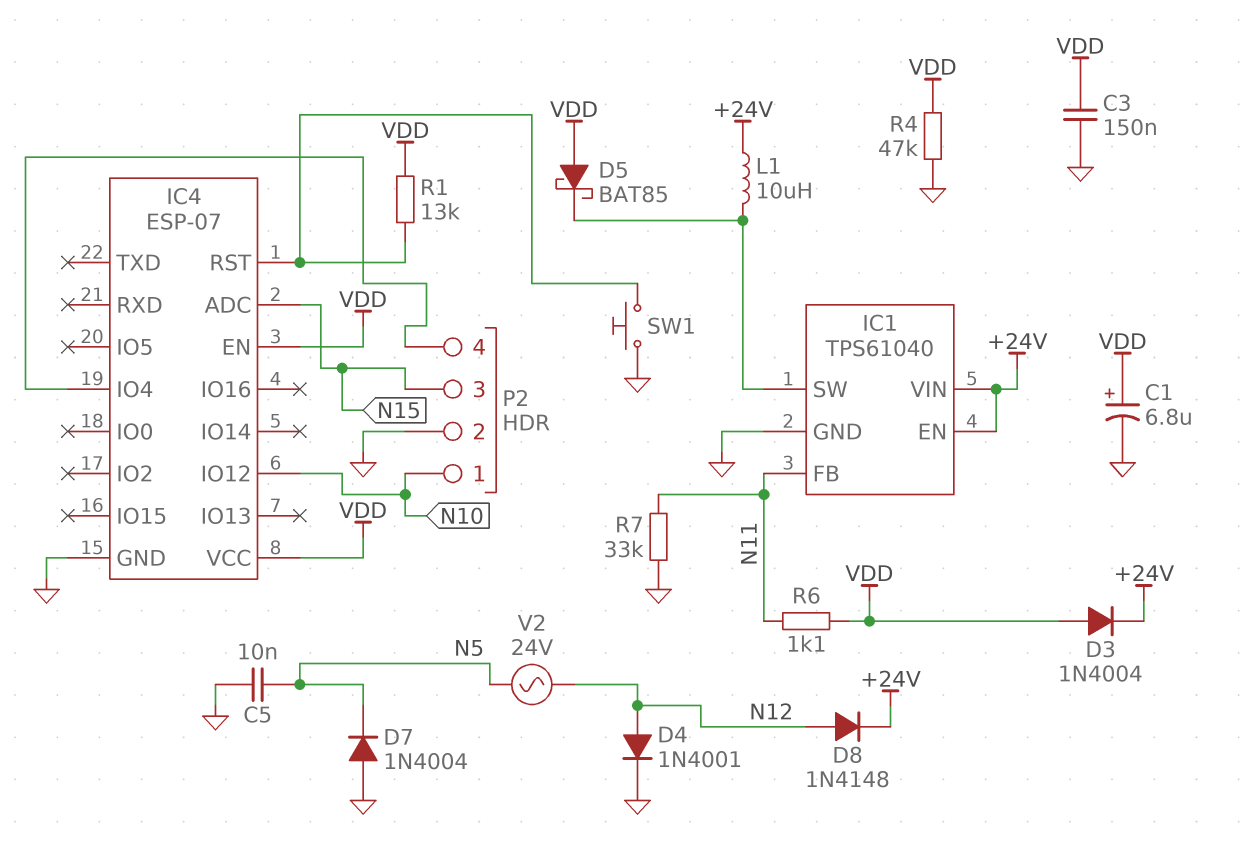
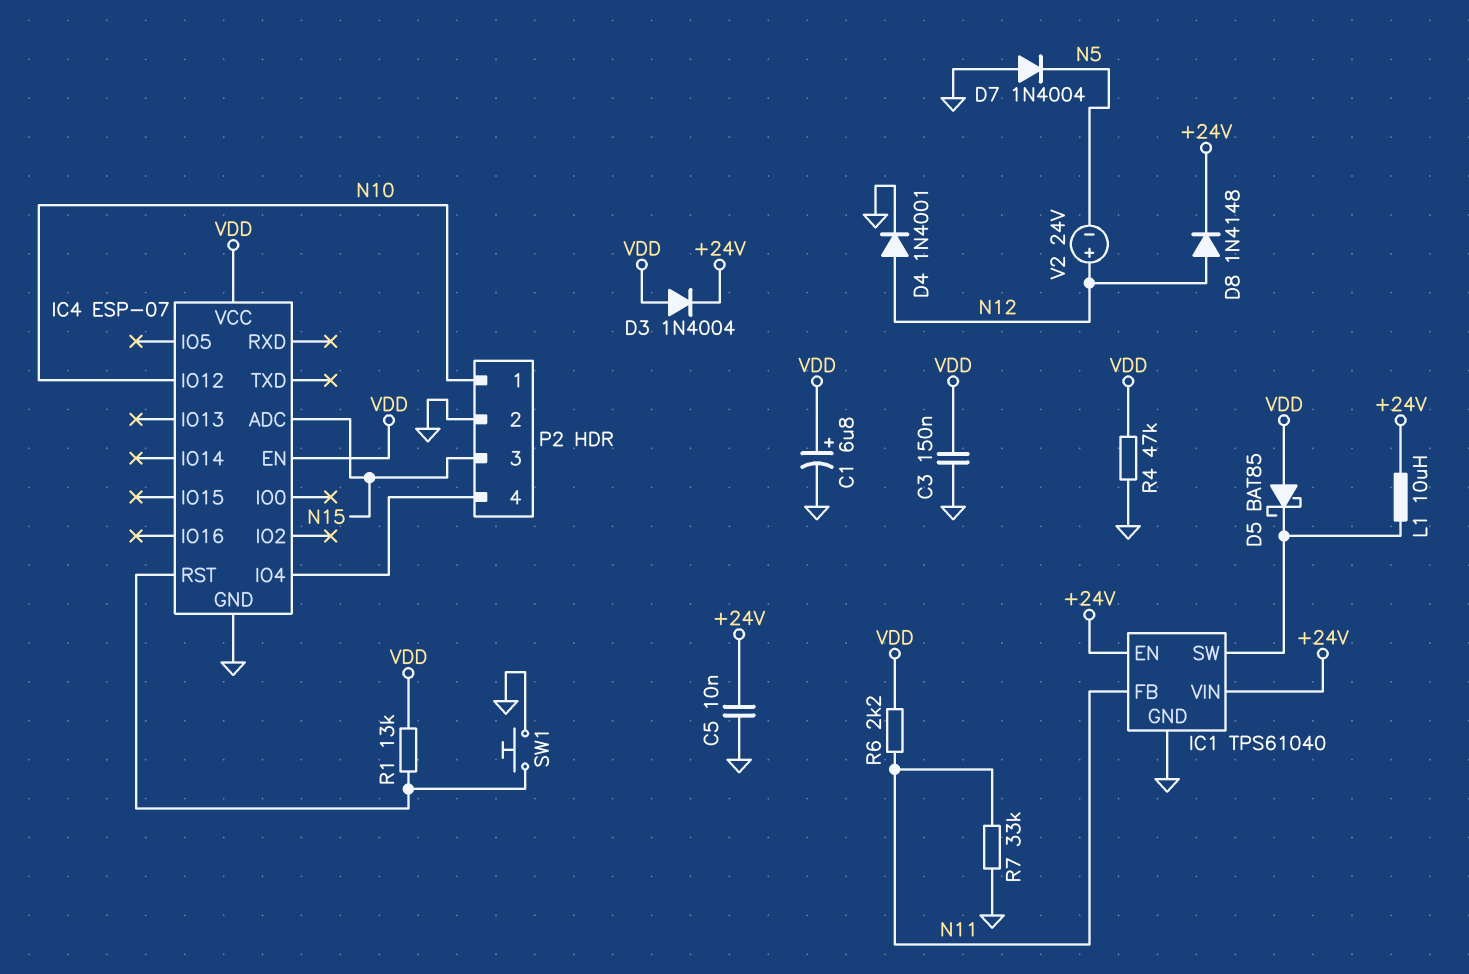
C5: 10nF (GND, N5) -> 10nF (+24V, GND)
R6: 1.1k (N11, VDD) -> 2.2k (N11, VDD)
V2: AC 24V (N5, N12) -> 24V (plus N12, minus N5)

